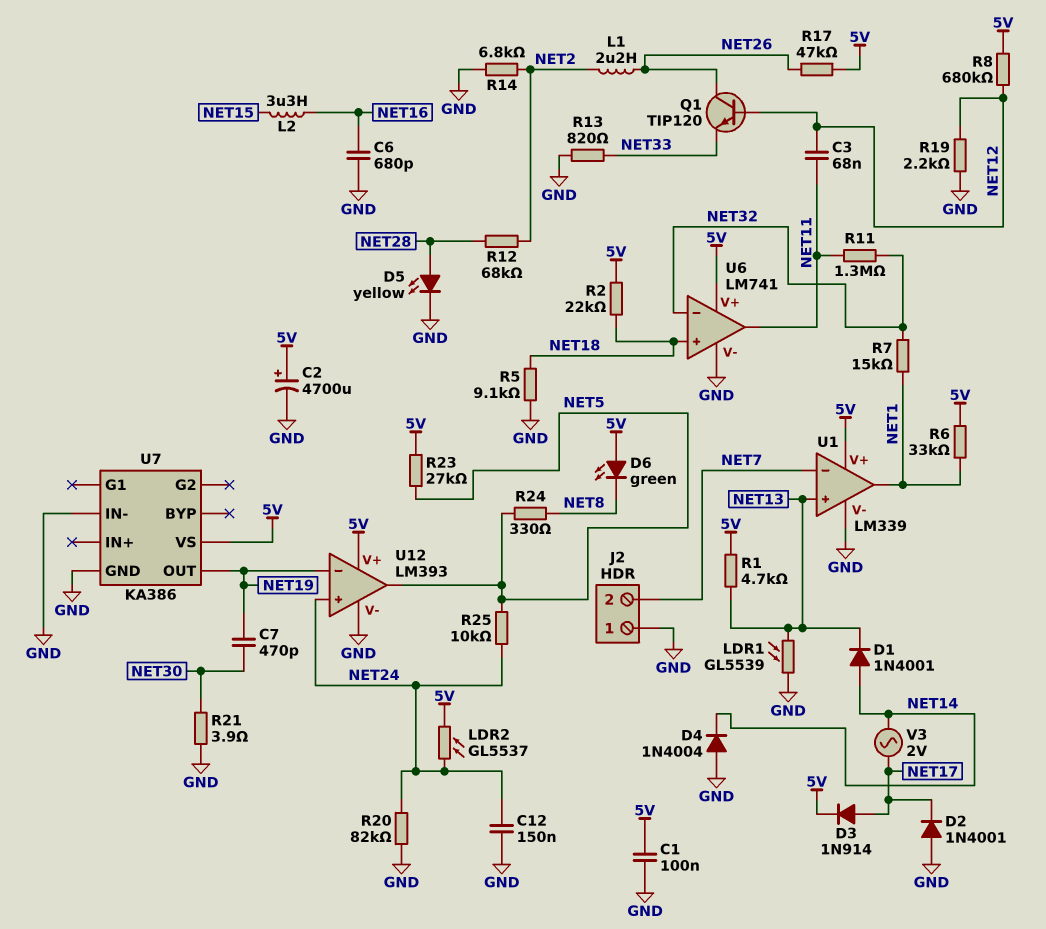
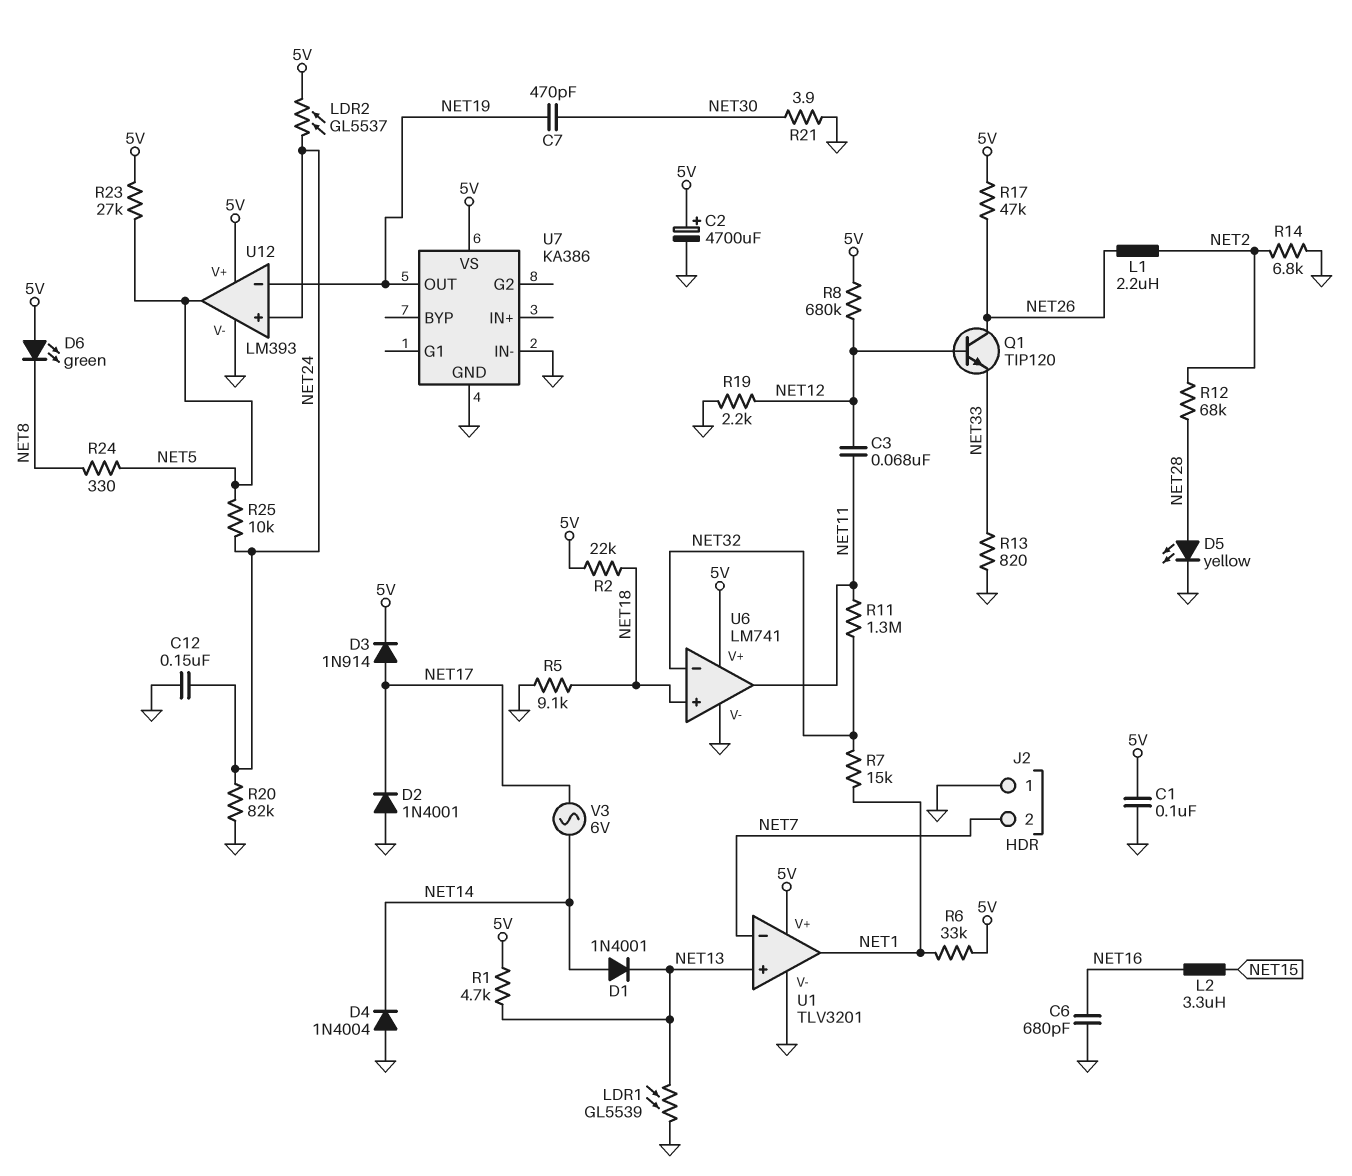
U1: LM339 -> TLV3201
V3: AC 2V (NET14, NET17) -> AC 6V (NET14, NET17)

